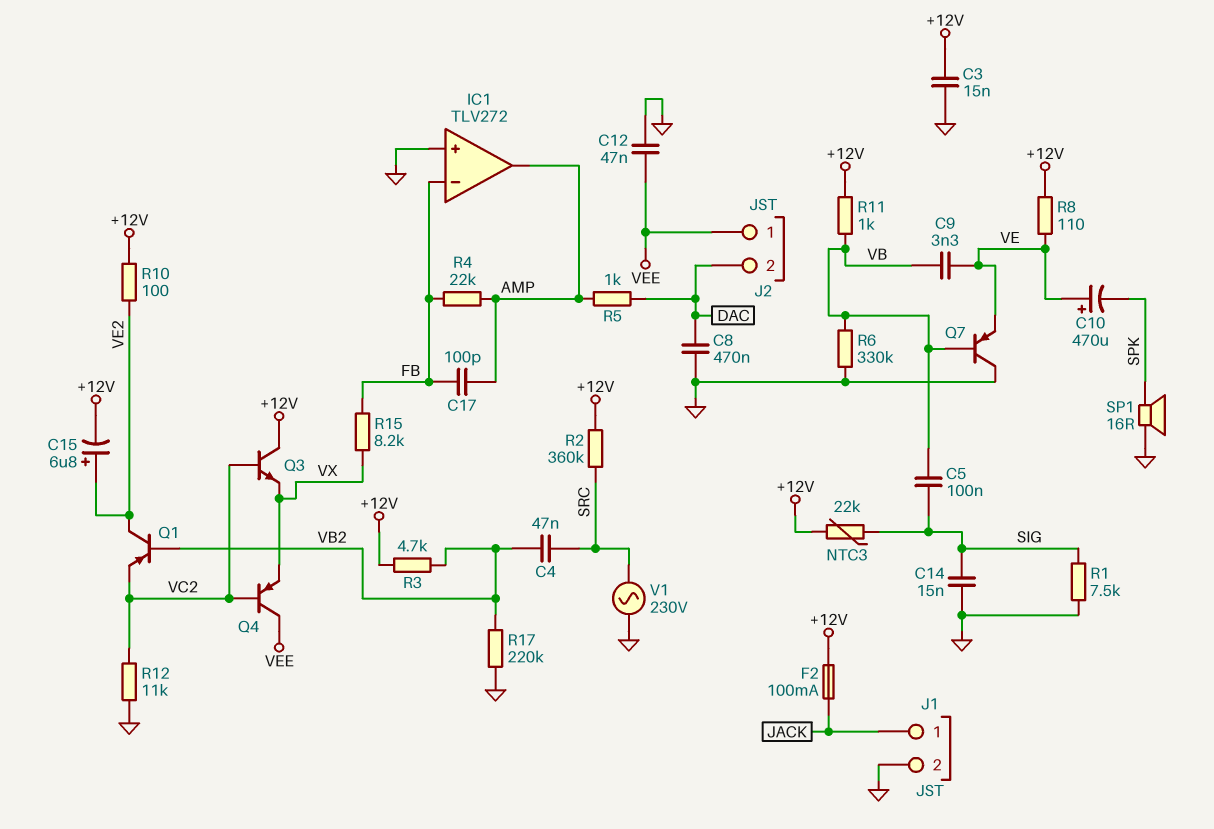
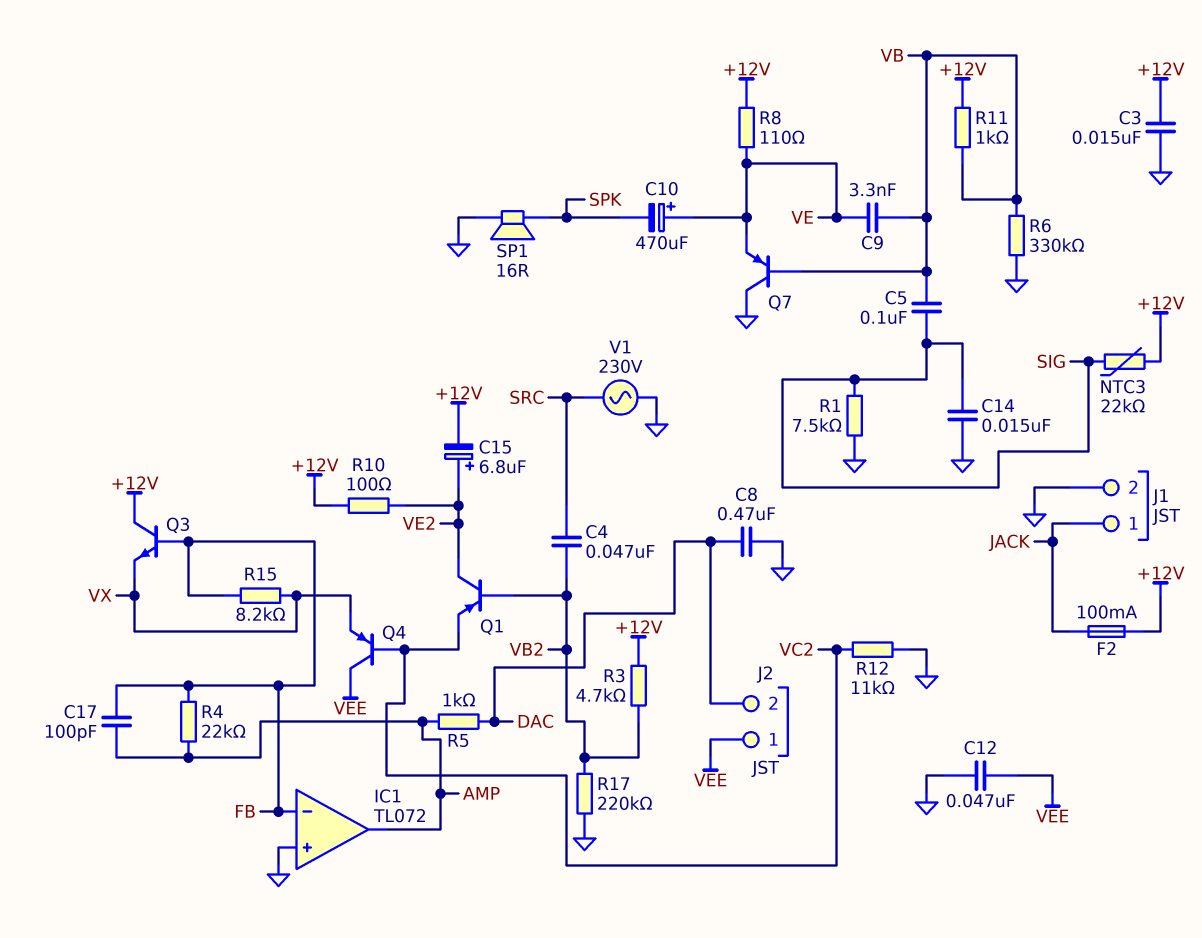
IC1: TLV272 -> TL072
Q3: NPN (B VC2, C +12V, E VX) -> NPN (B FB, C +12V, E VX)
R2: 360k (+12V, SRC) -> none

